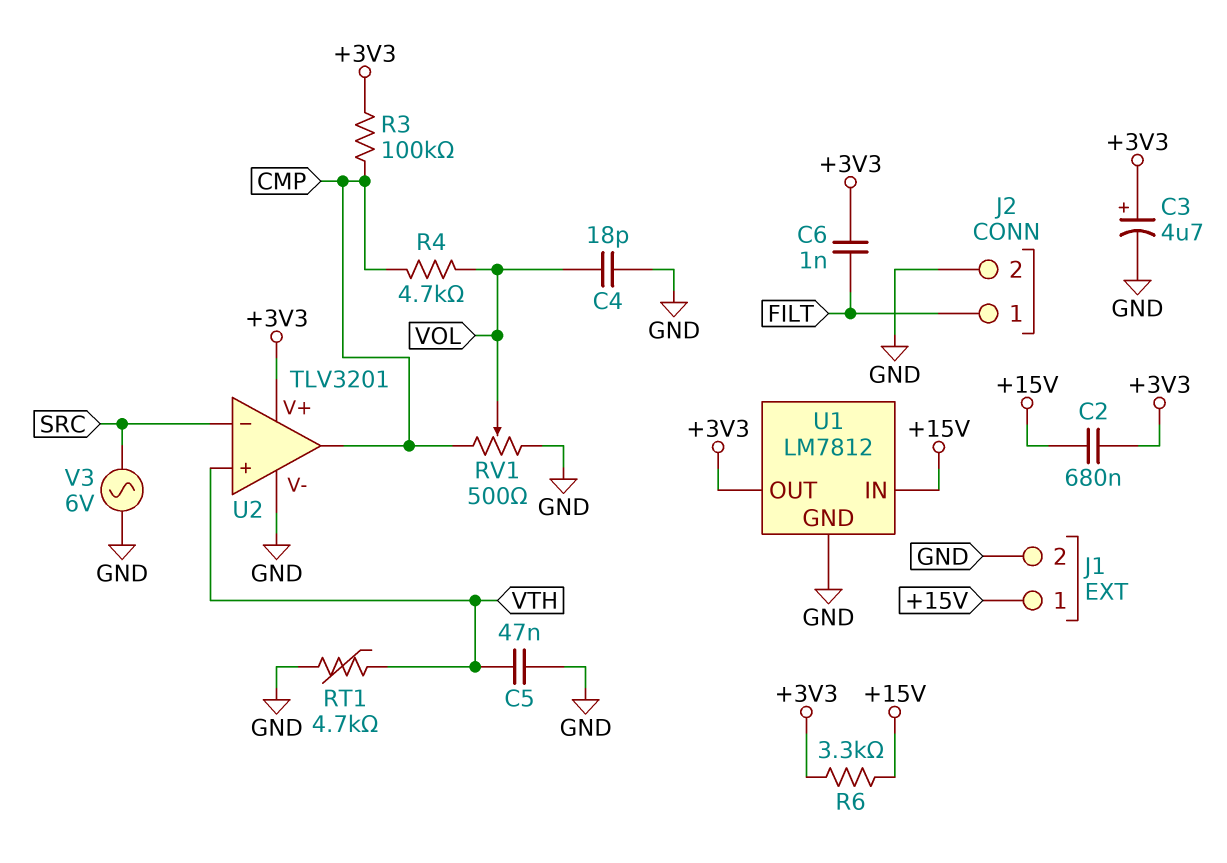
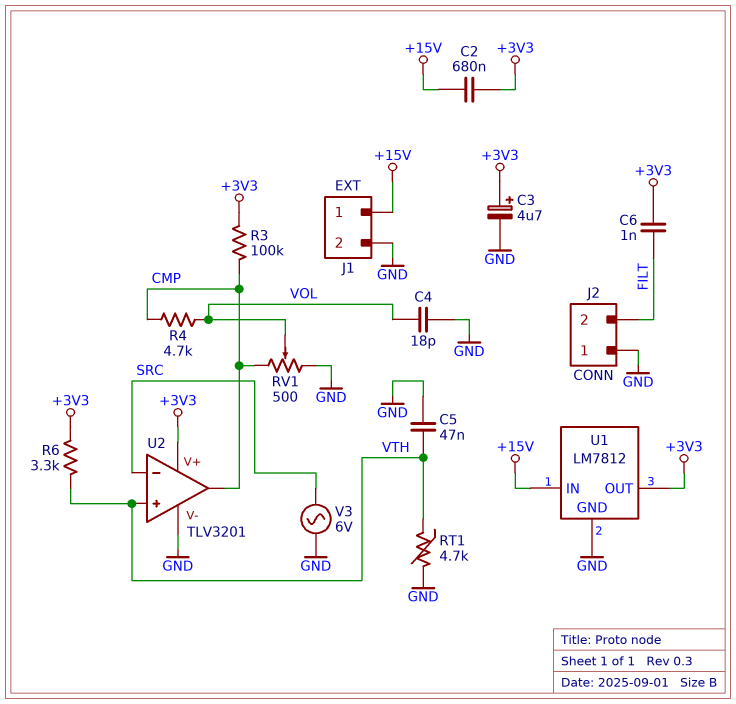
J2 pin 1: FILT -> GND
J2 pin 2: GND -> FILT
R6: 3.3k (+3V3, +15V) -> 3.3k (+3V3, VTH)

